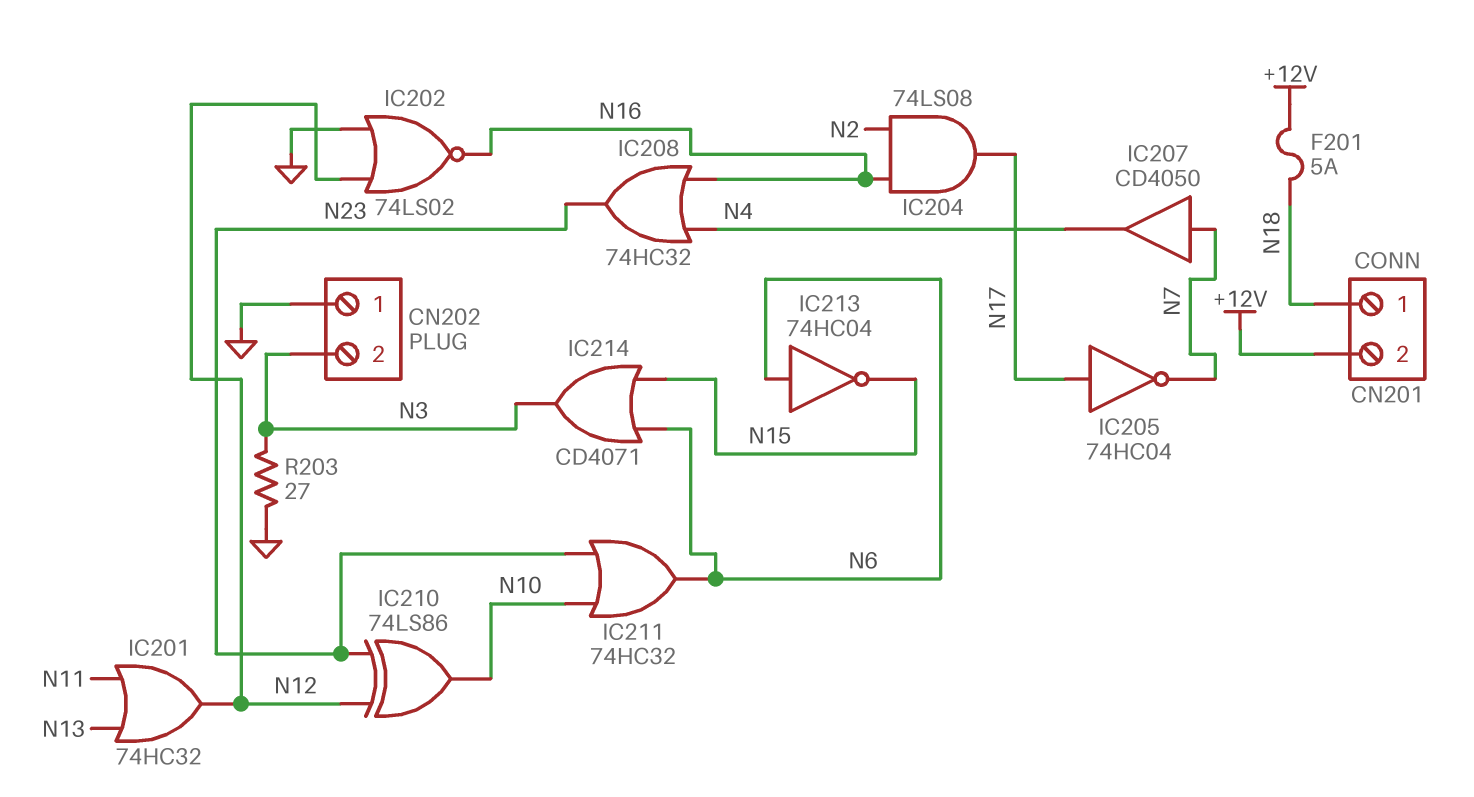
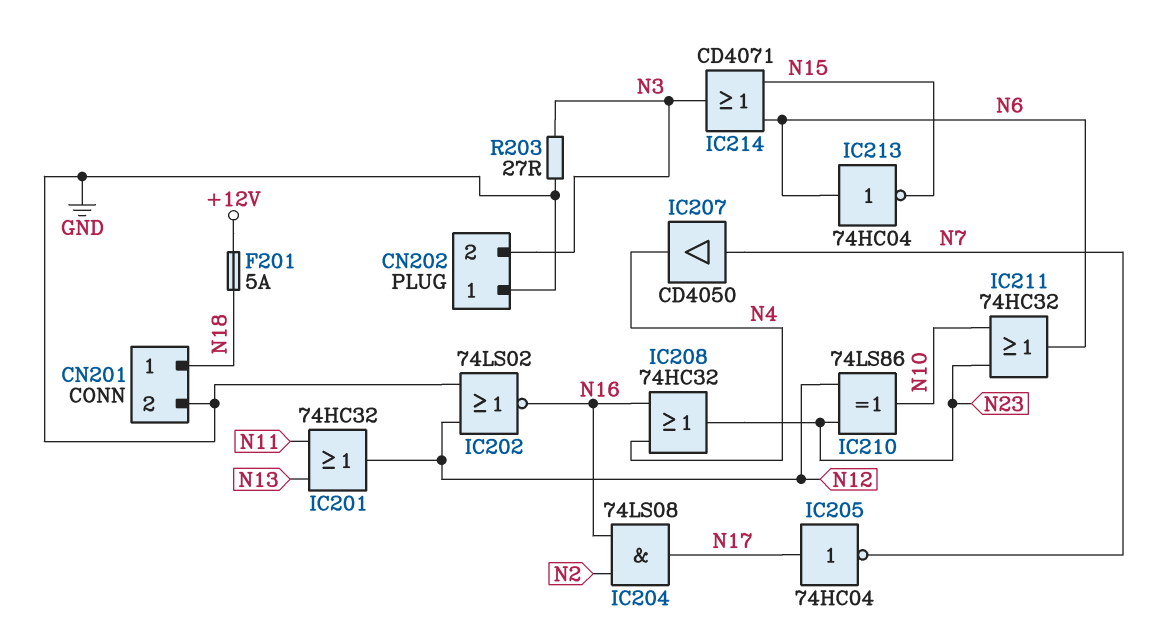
CN201 pin 2: +12V -> GND

